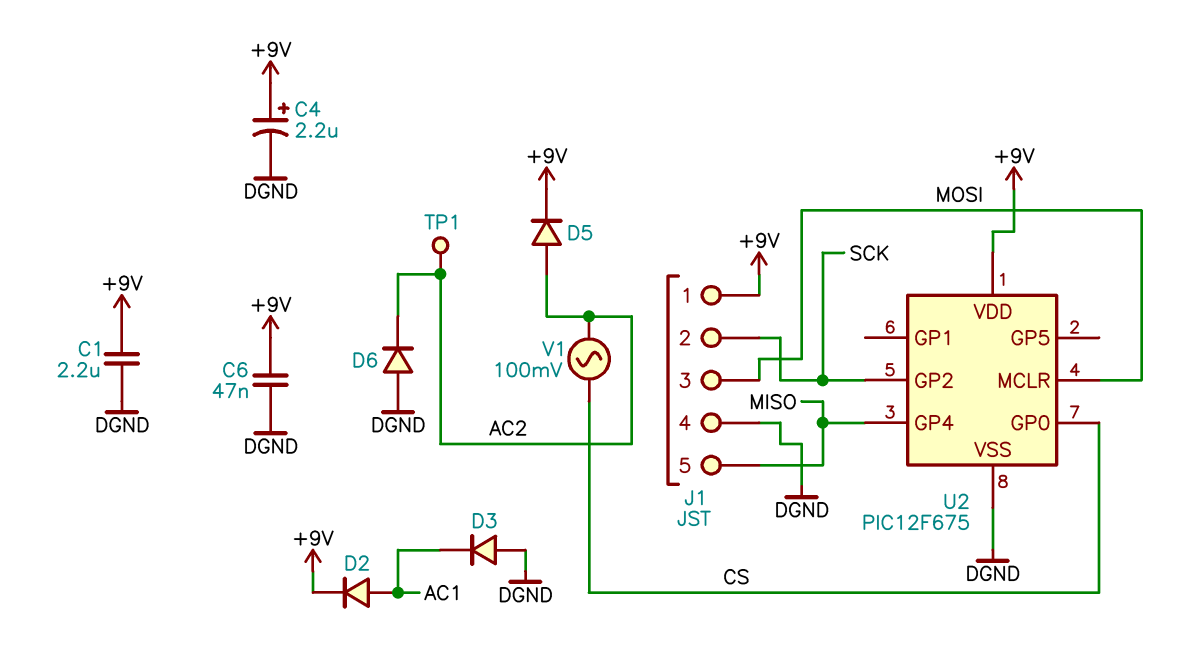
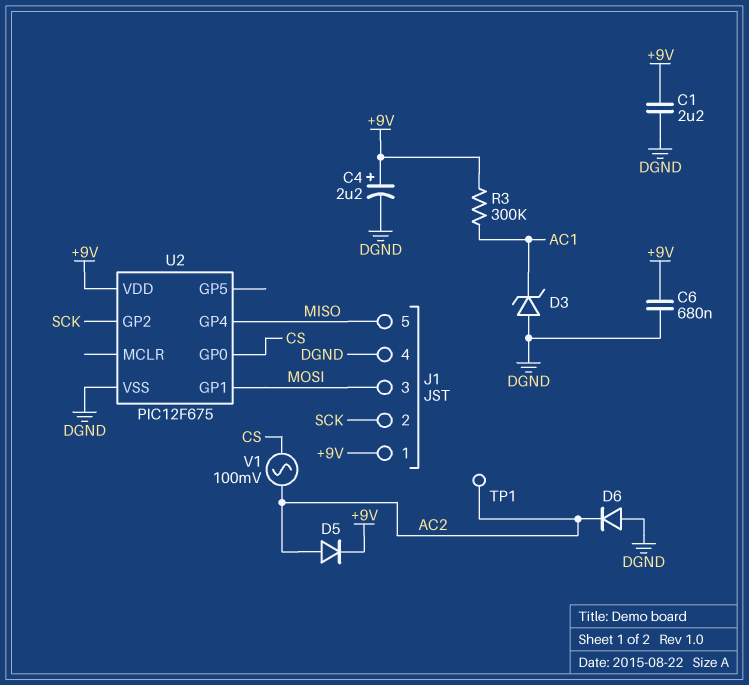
C6: 47nF (+9V, DGND) -> 680nF (+9V, DGND)
D2: diode (A AC1, K +9V) -> none
D3: diode (A DGND, K AC1) -> zener (A DGND, K AC1)
R3: none -> 300k (+9V, AC1)
U2 pin GP1: none -> MOSI
U2 pin MCLR: MOSI -> none

